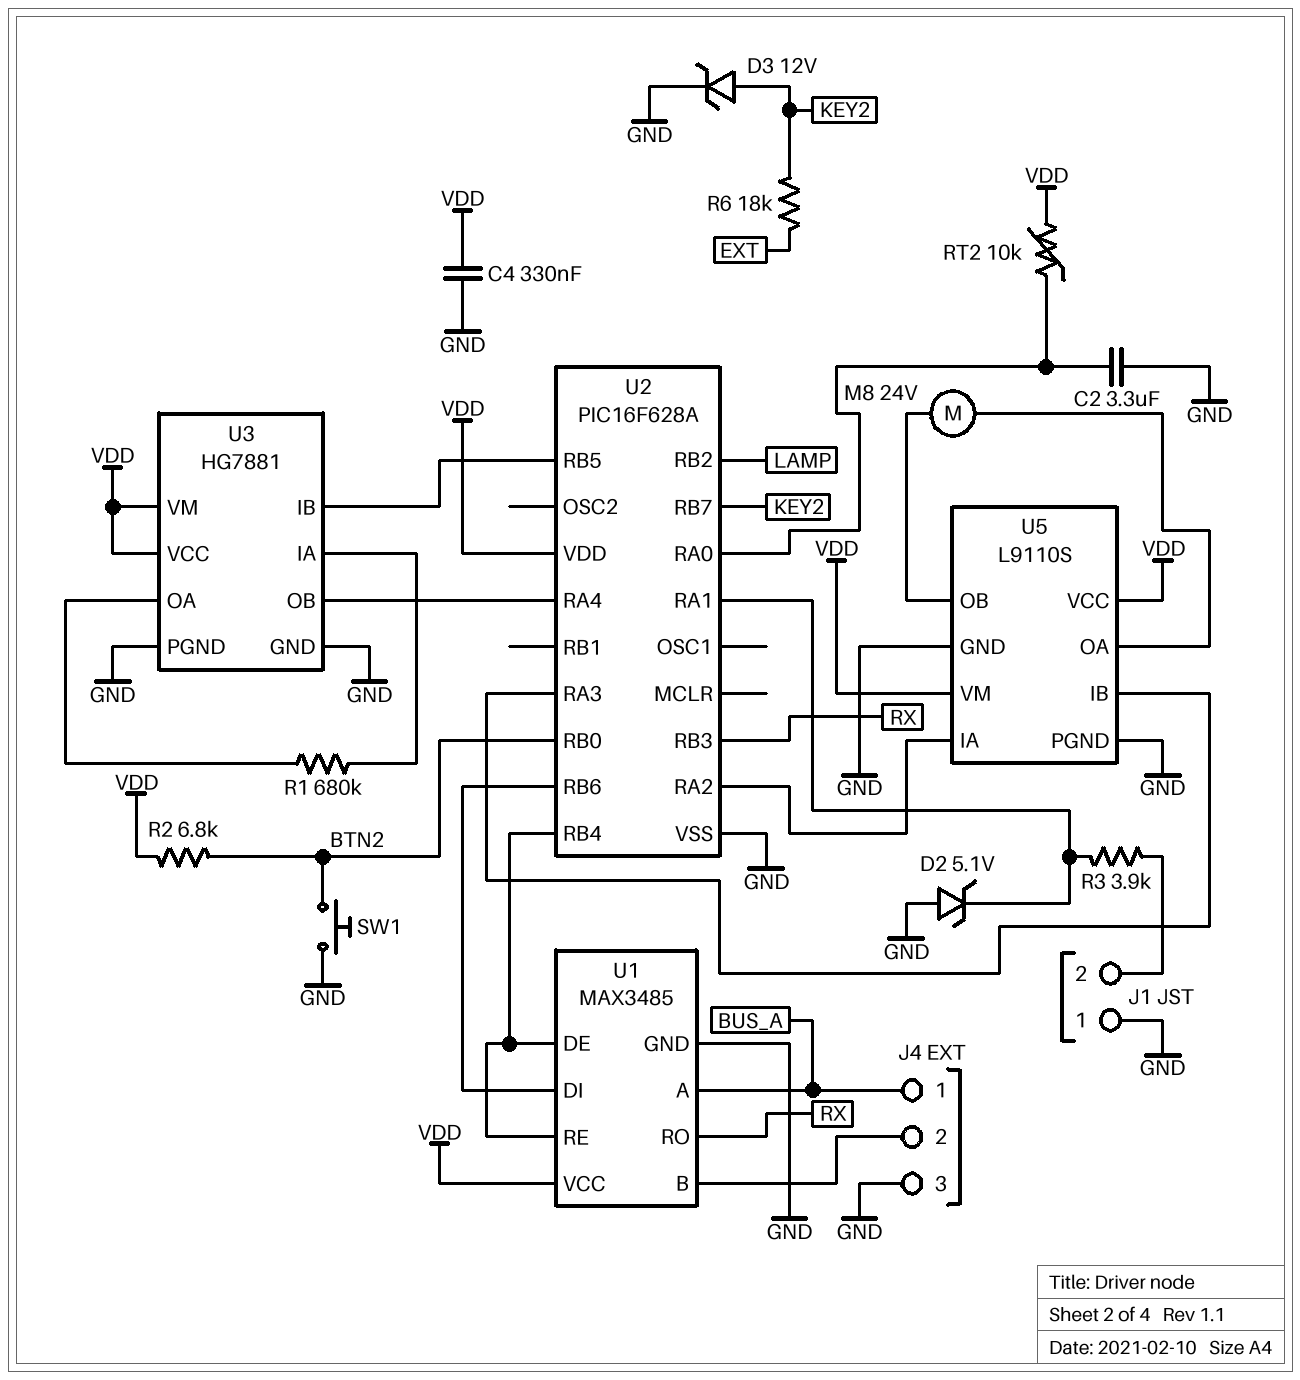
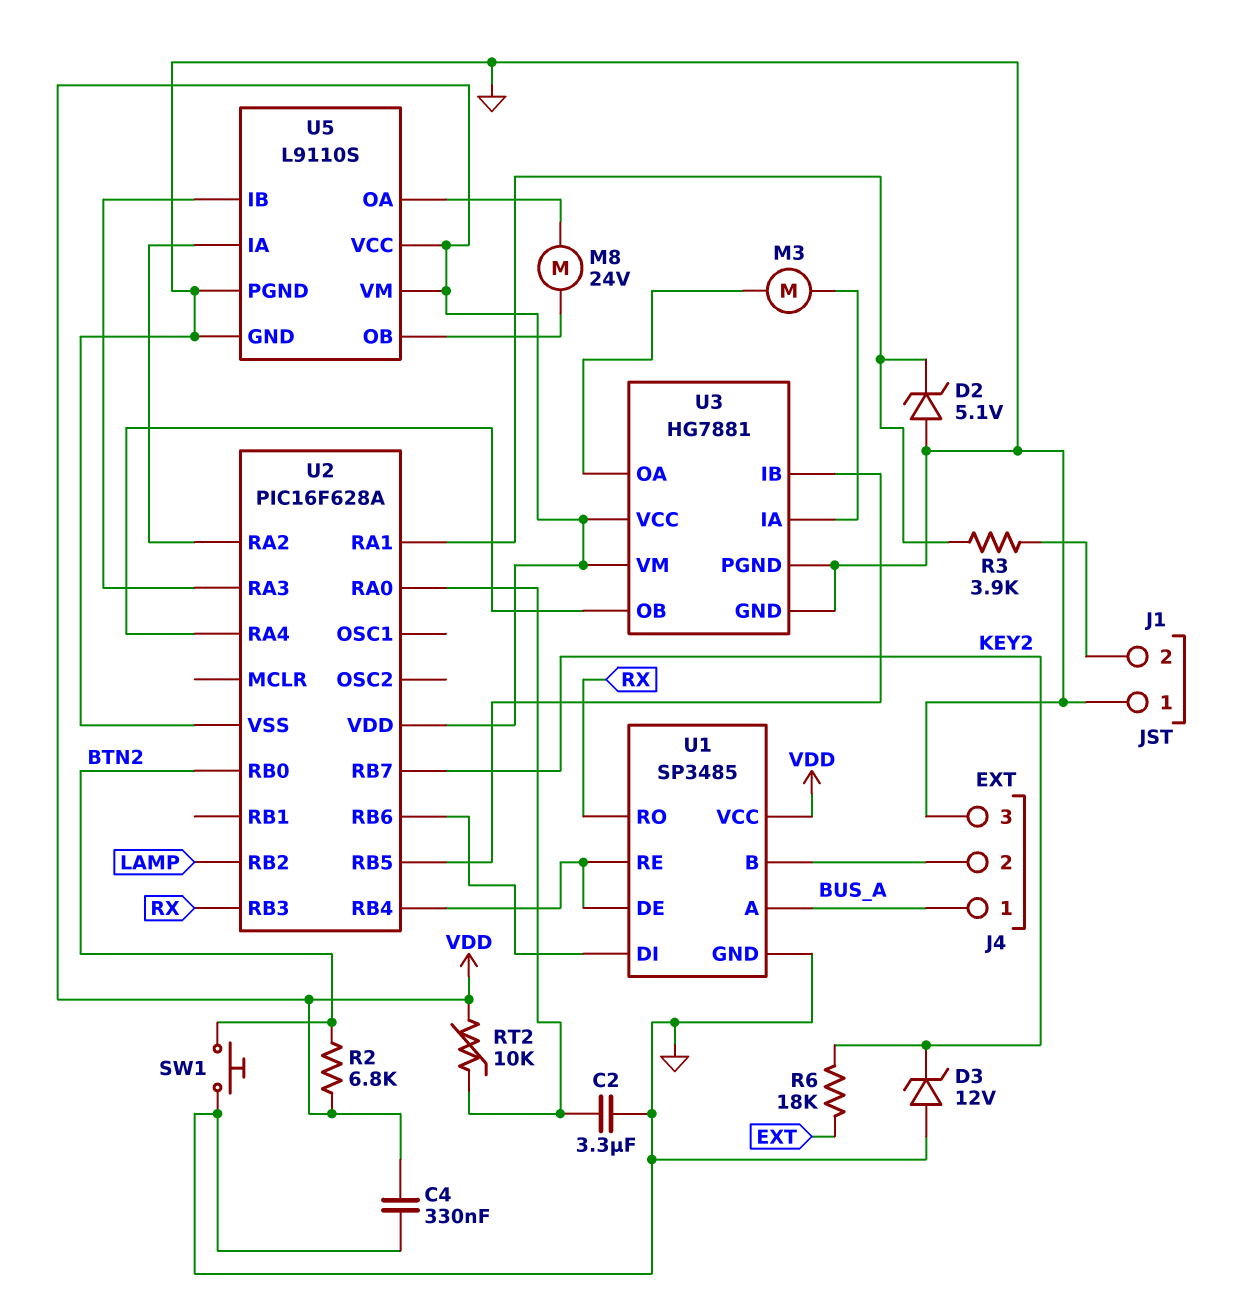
D3: zener 12V (A KEY2, K GND) -> zener 12V (A GND, K KEY2)
M3: none -> motor (U3/IA, U3/OA)
R1: 680k (U3/IA, U3/OA) -> none
U1: MAX3485 -> SP3485

